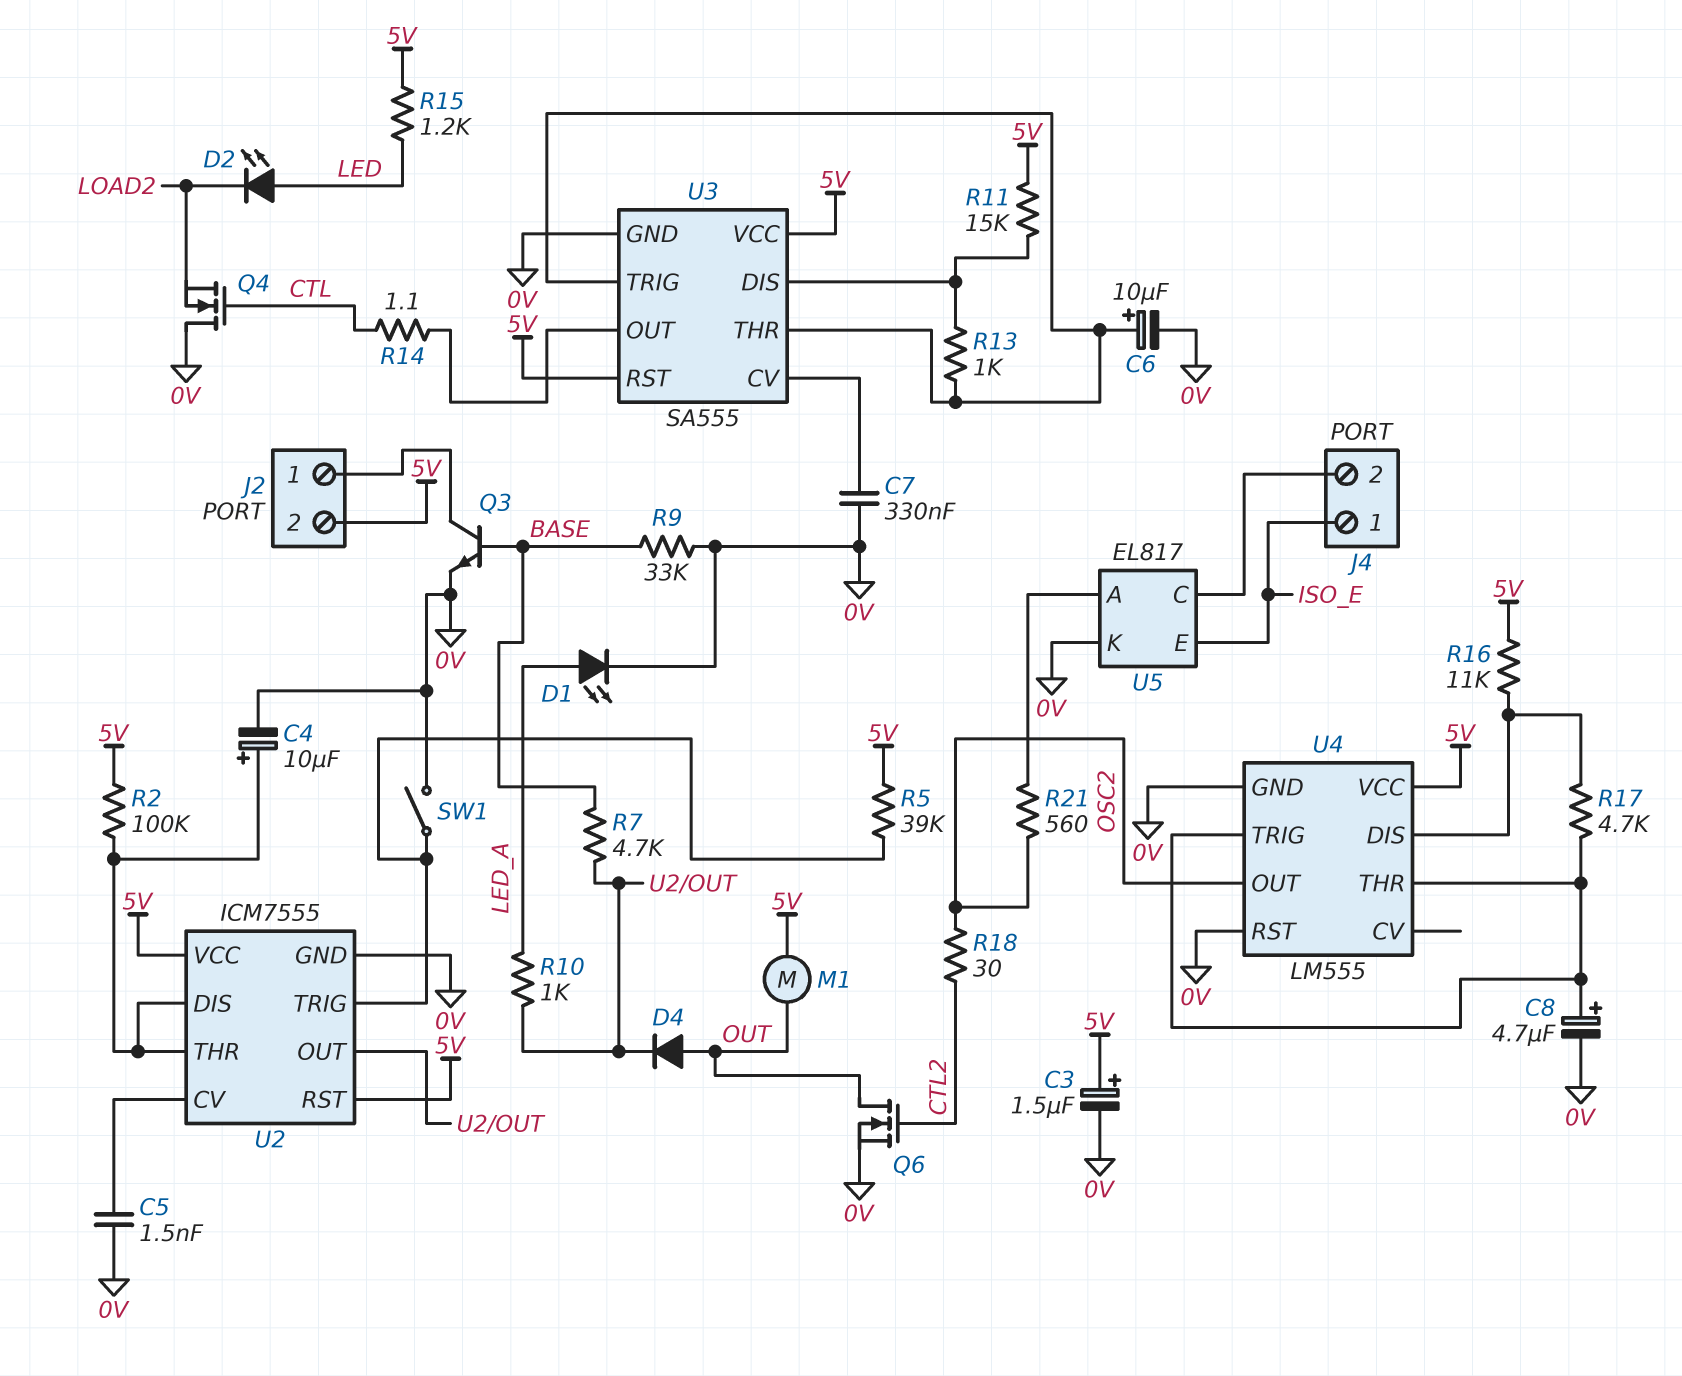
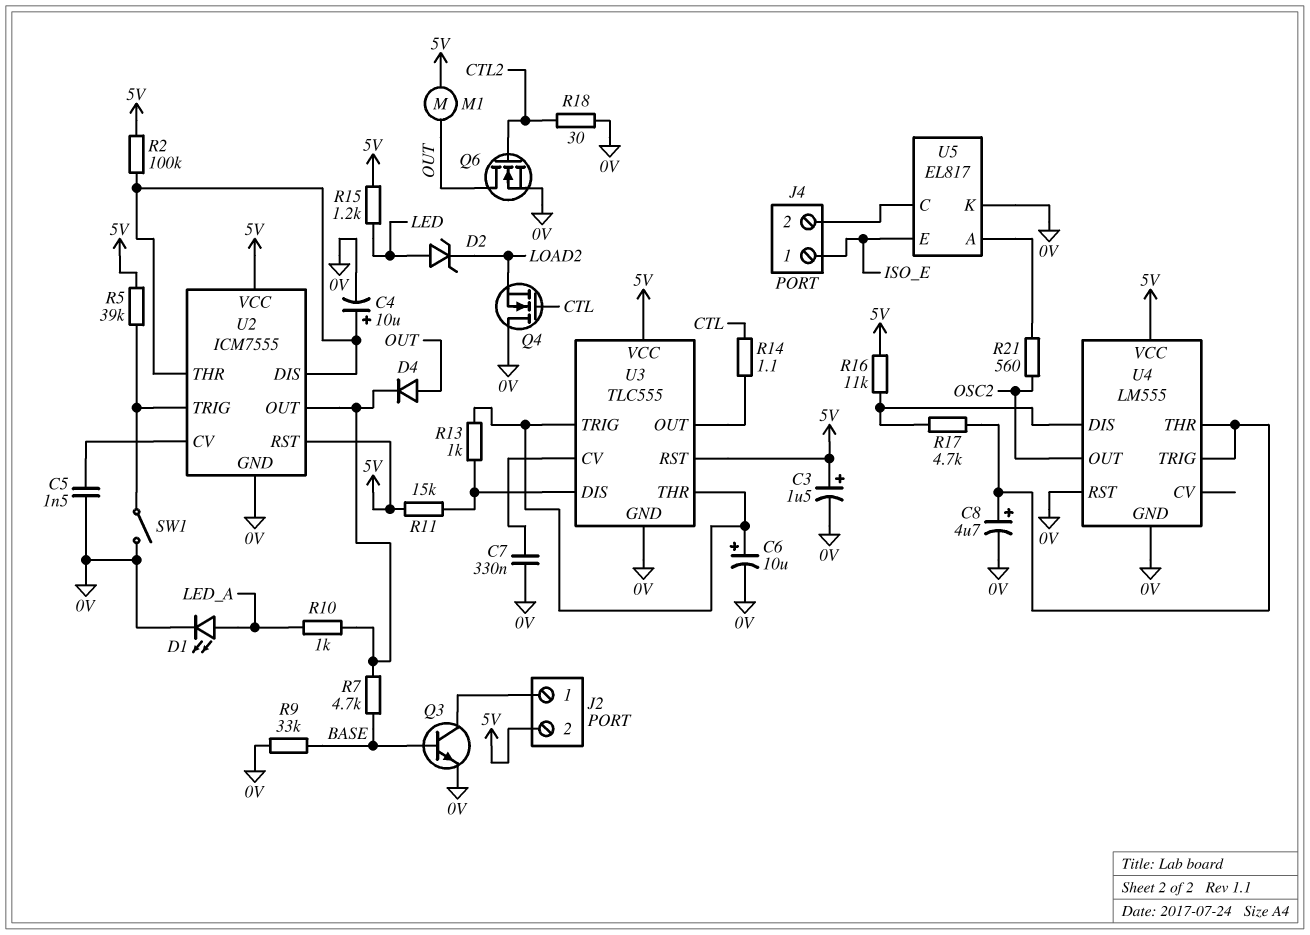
D2: LED (A LED, K LOAD2) -> zener (A LED, K LOAD2)
R18: 30 (CTL2, OSC2) -> 30 (0V, CTL2)
U3: SA555 -> TLC555

